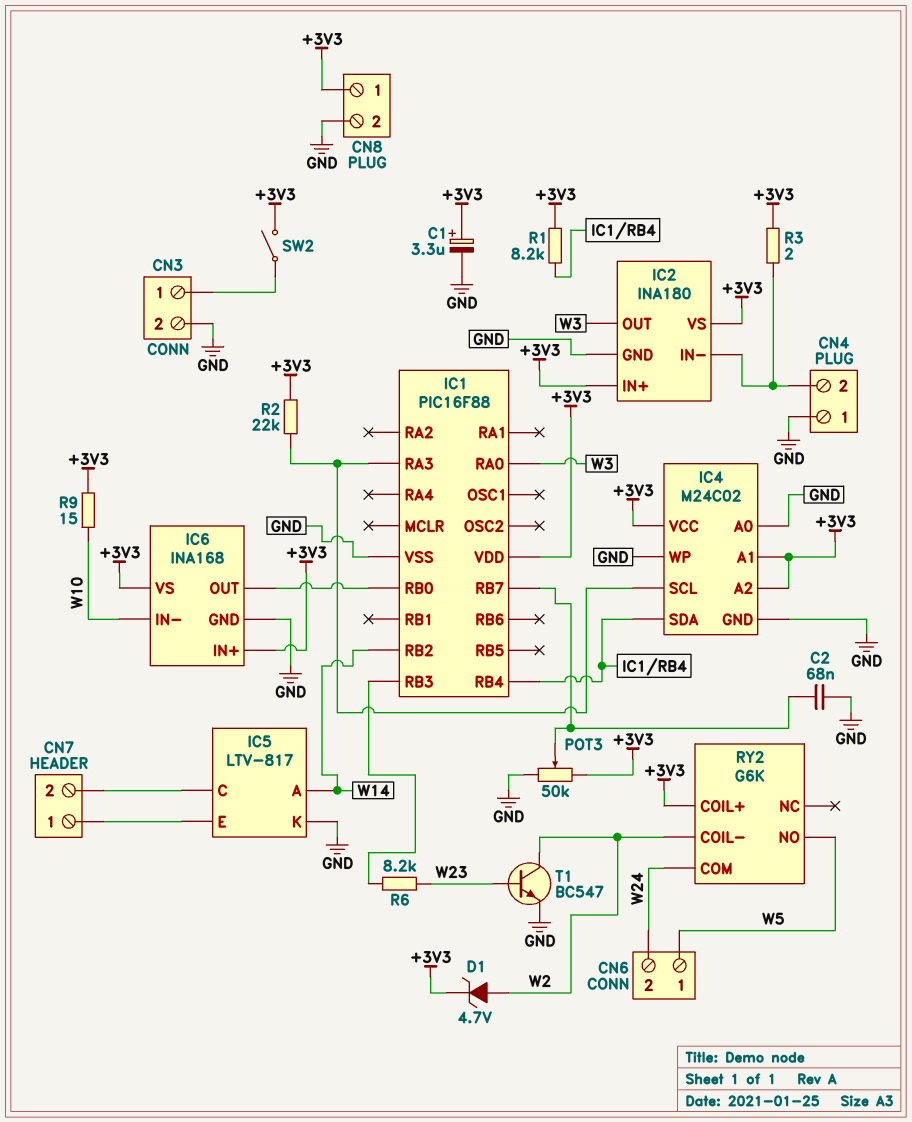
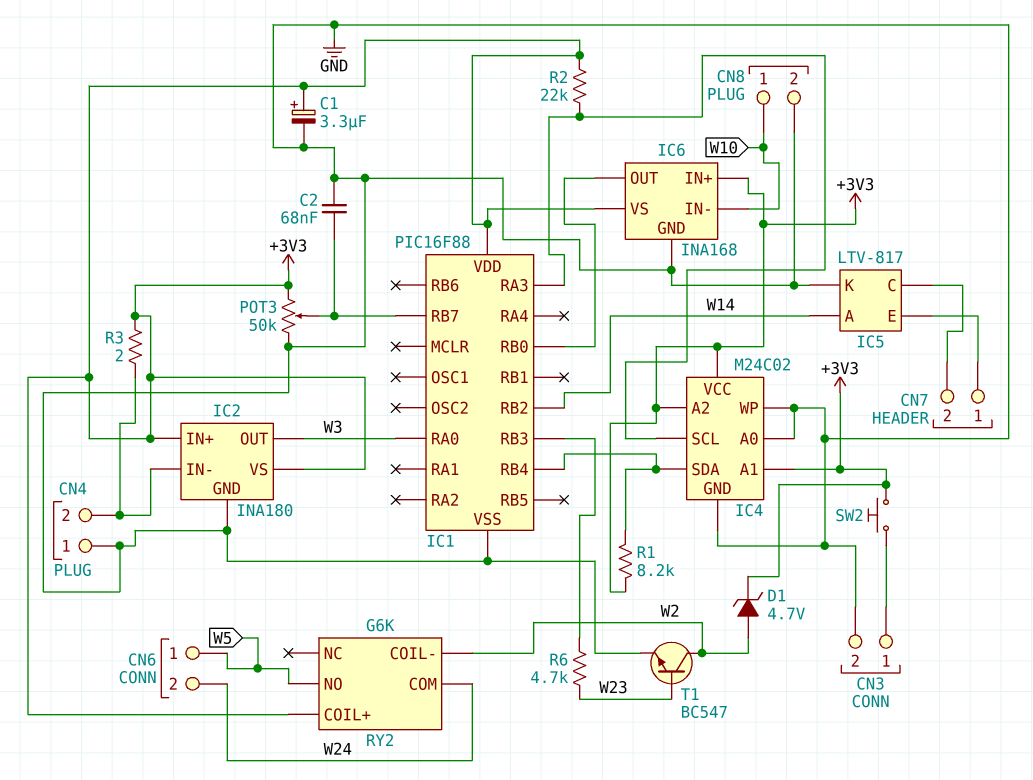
CN8 pin 1: +3V3 -> W10
R6: 8.2k (IC1/RB3, W23) -> 4.7k (IC1/RB3, W23)
R9: 15 (+3V3, W10) -> none
SW2: switch (+3V3, CN3/1) -> button (+3V3, CN3/1)

